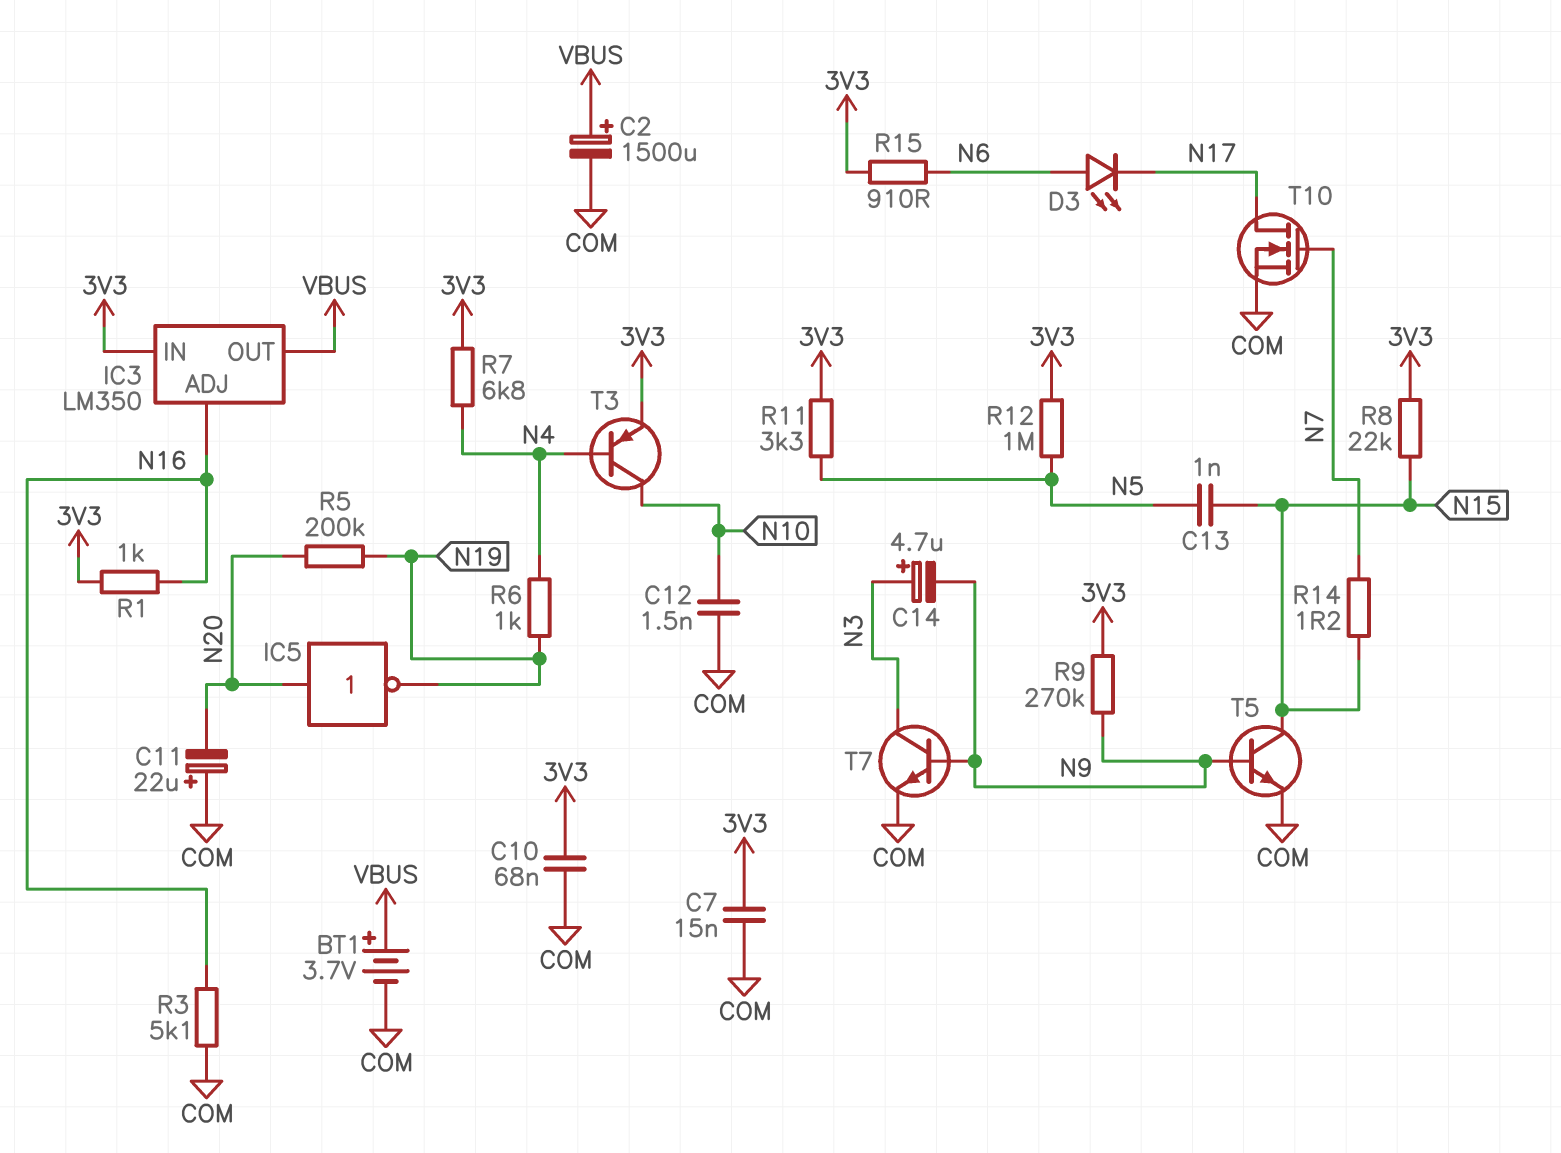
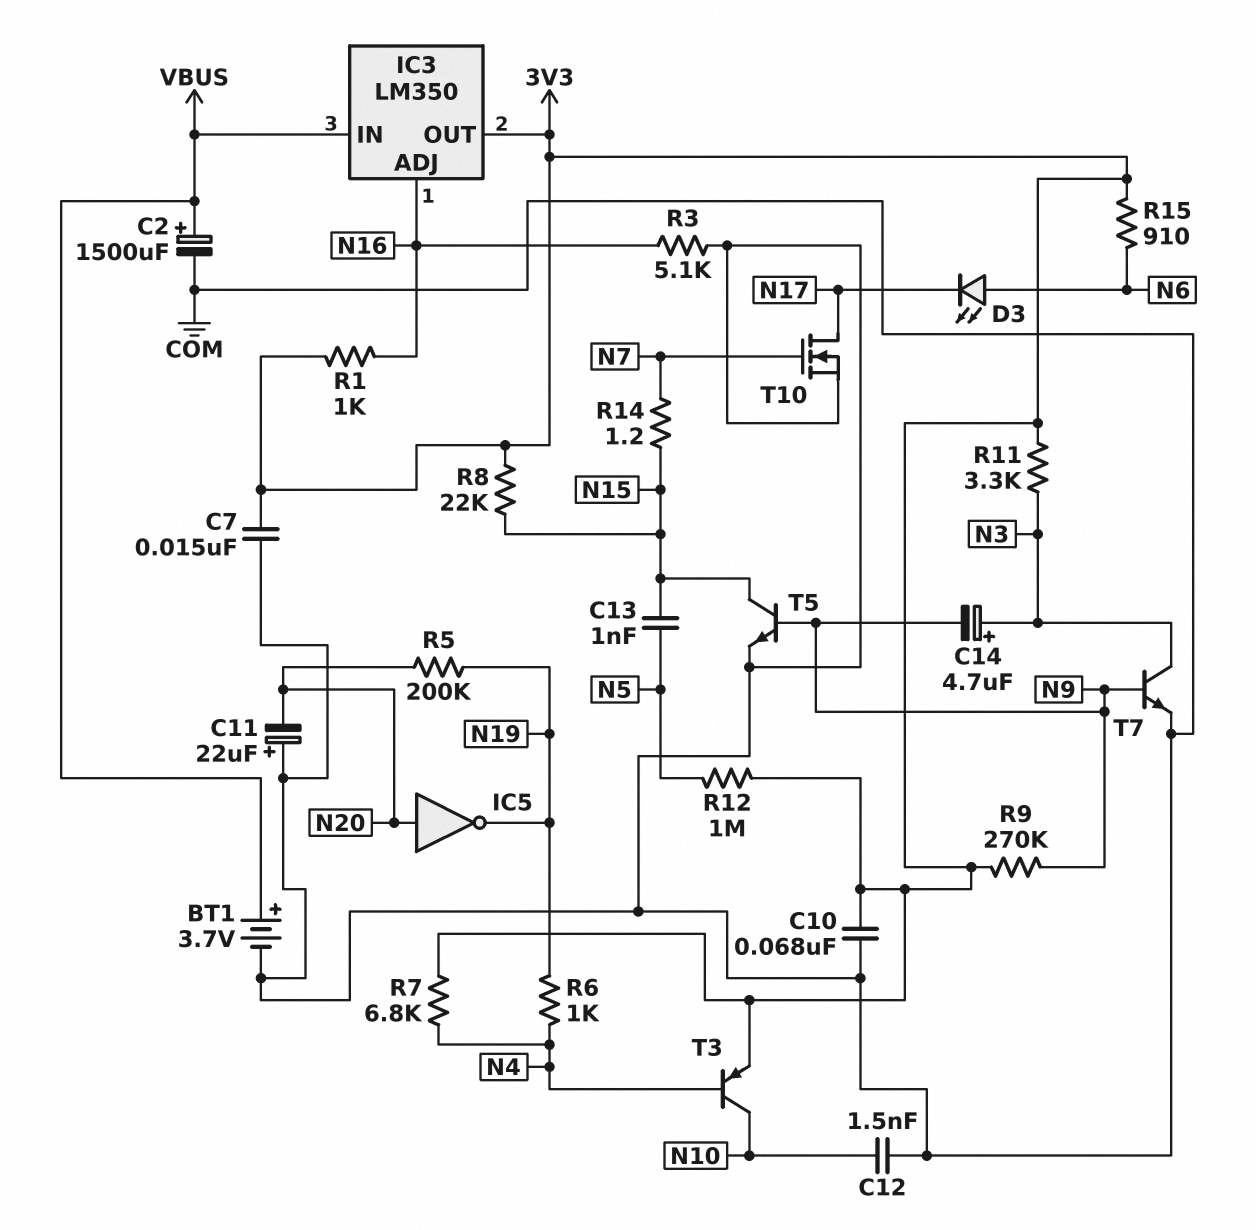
IC3 pin IN: 3V3 -> VBUS
IC3 pin OUT: VBUS -> 3V3
R11: 3.3k (3V3, N5) -> 3.3k (3V3, N3)

